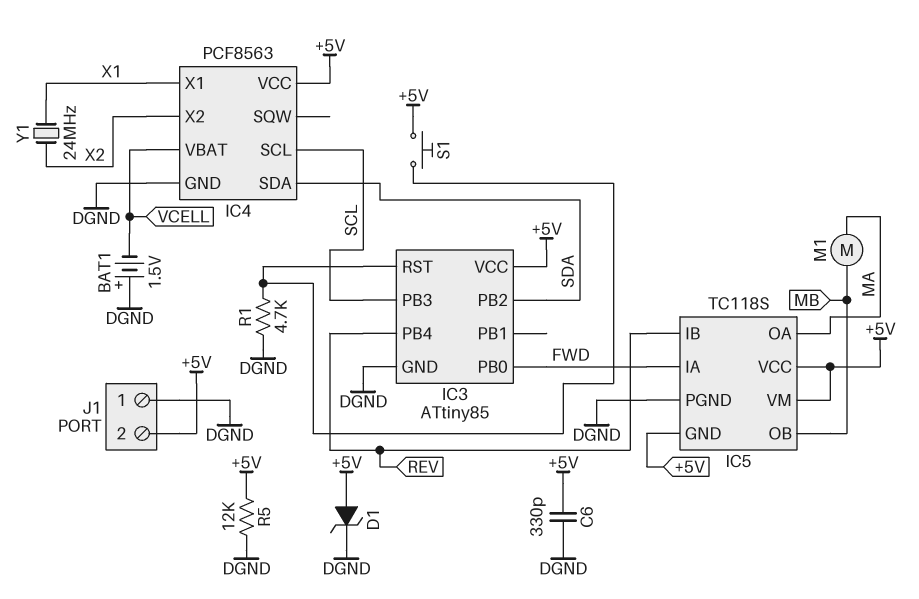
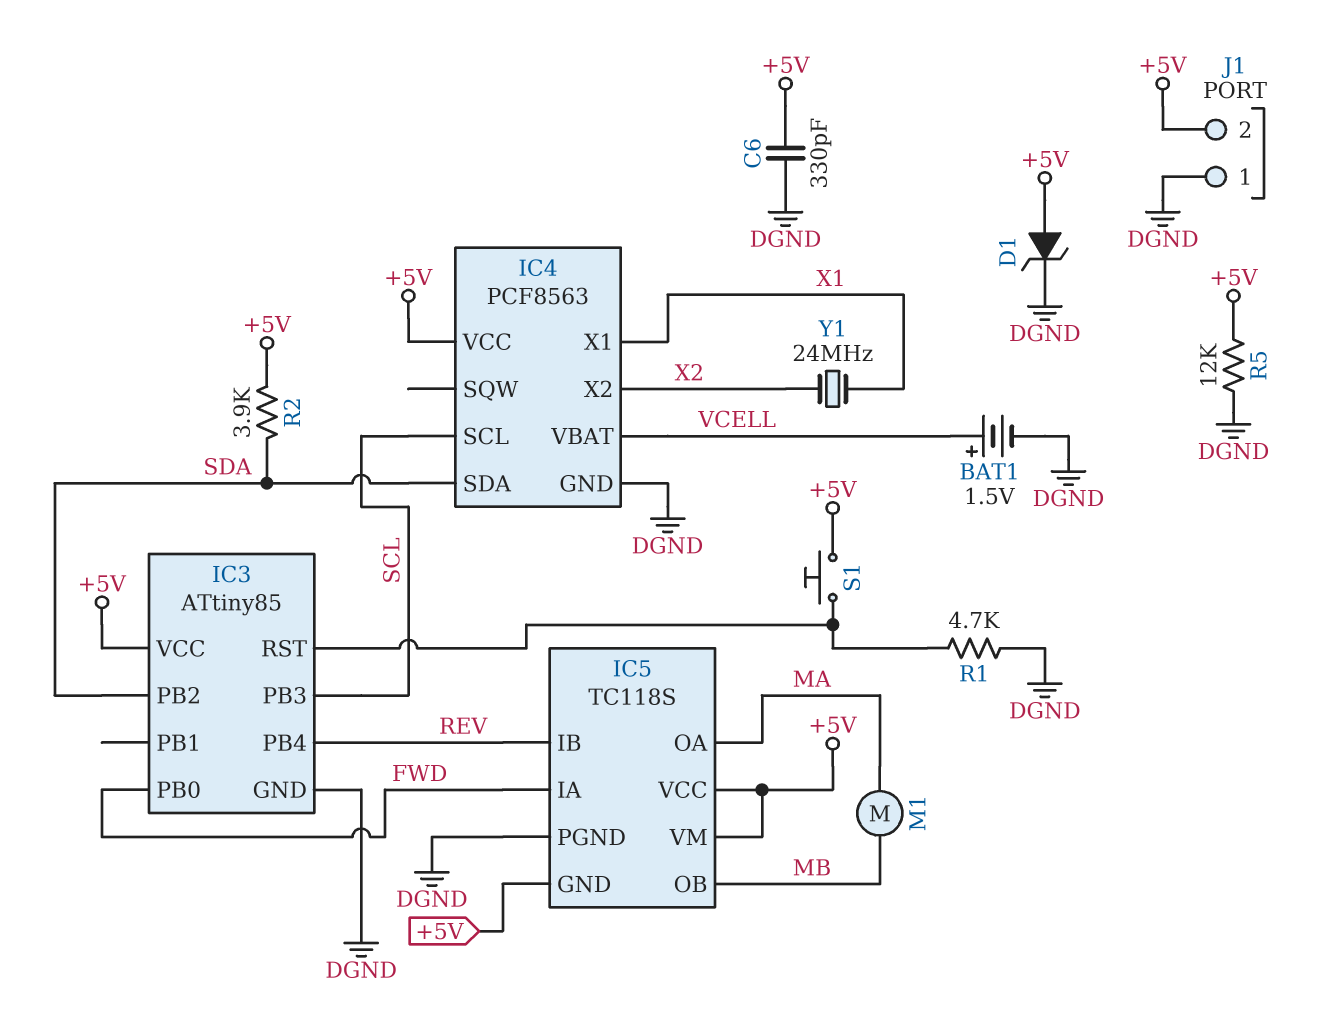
BAT1: 1.5V (plus DGND, minus VCELL) -> 1.5V (plus VCELL, minus DGND)
R2: none -> 3.9k (+5V, SDA)

